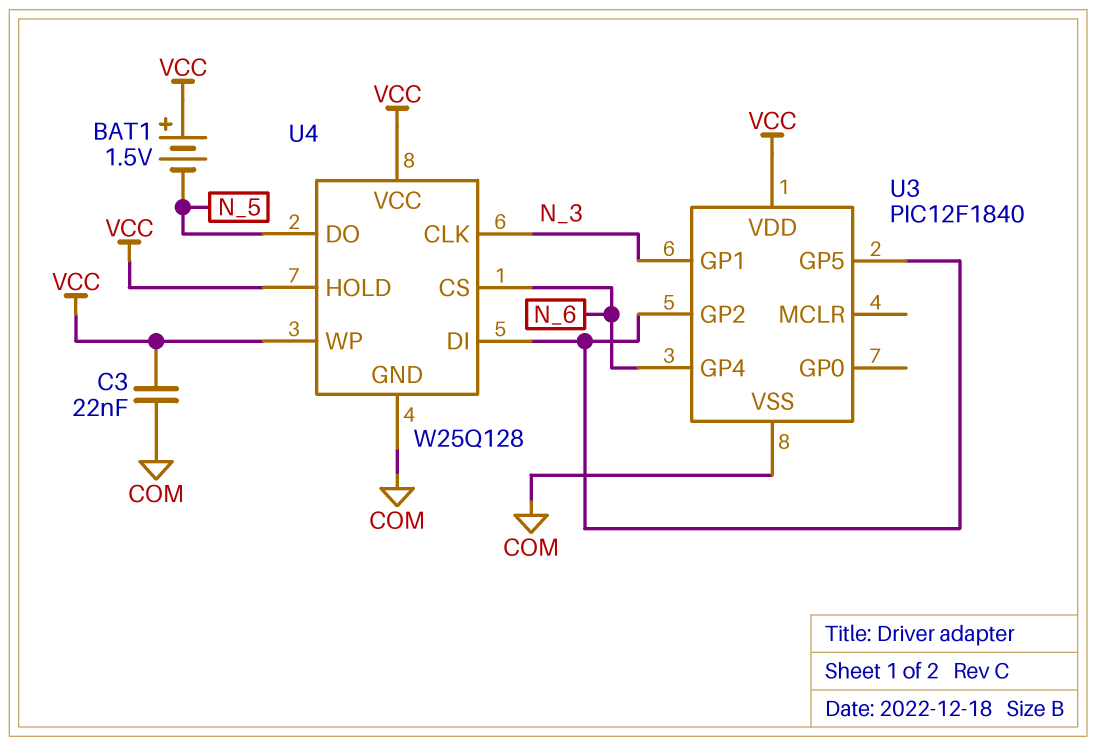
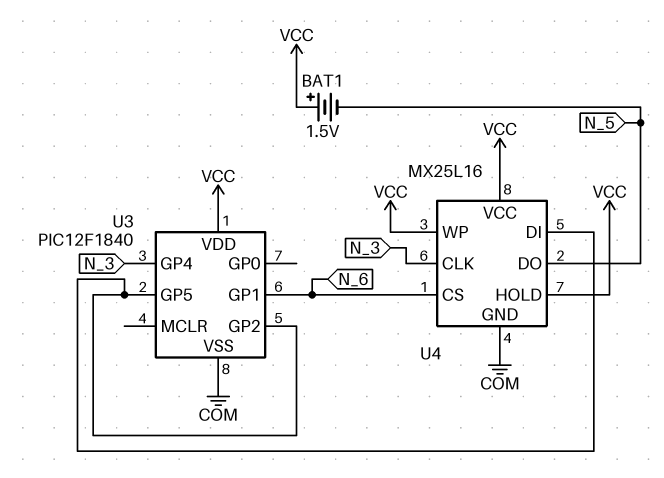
C3: 22nF (COM, VCC) -> none
U3 pin GP1: N_3 -> N_6
U3 pin GP4: N_6 -> N_3
U4: W25Q128 -> MX25L16

